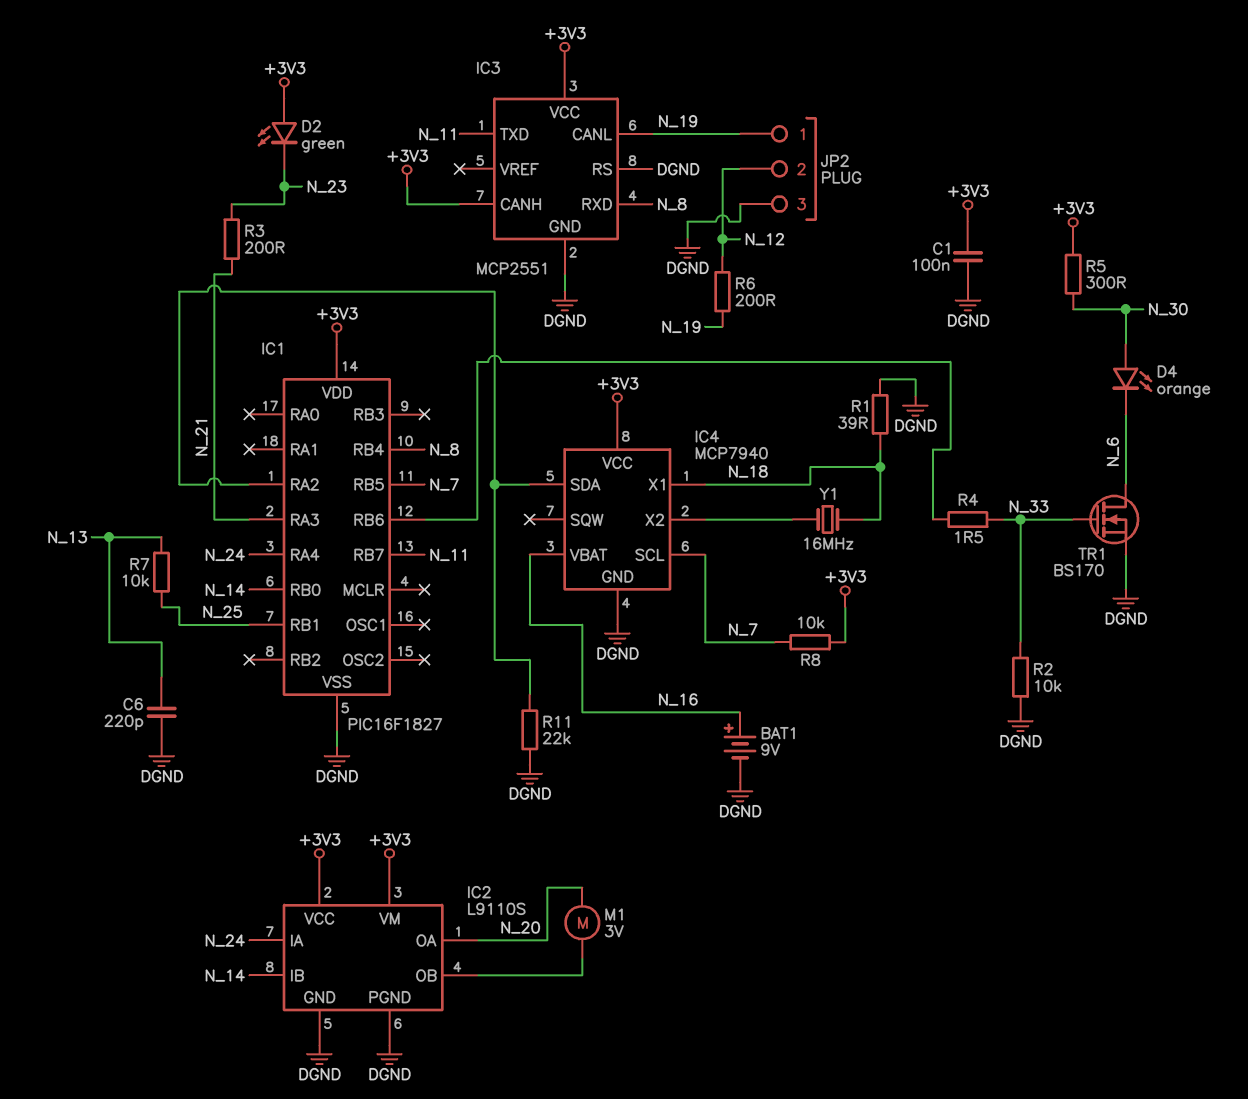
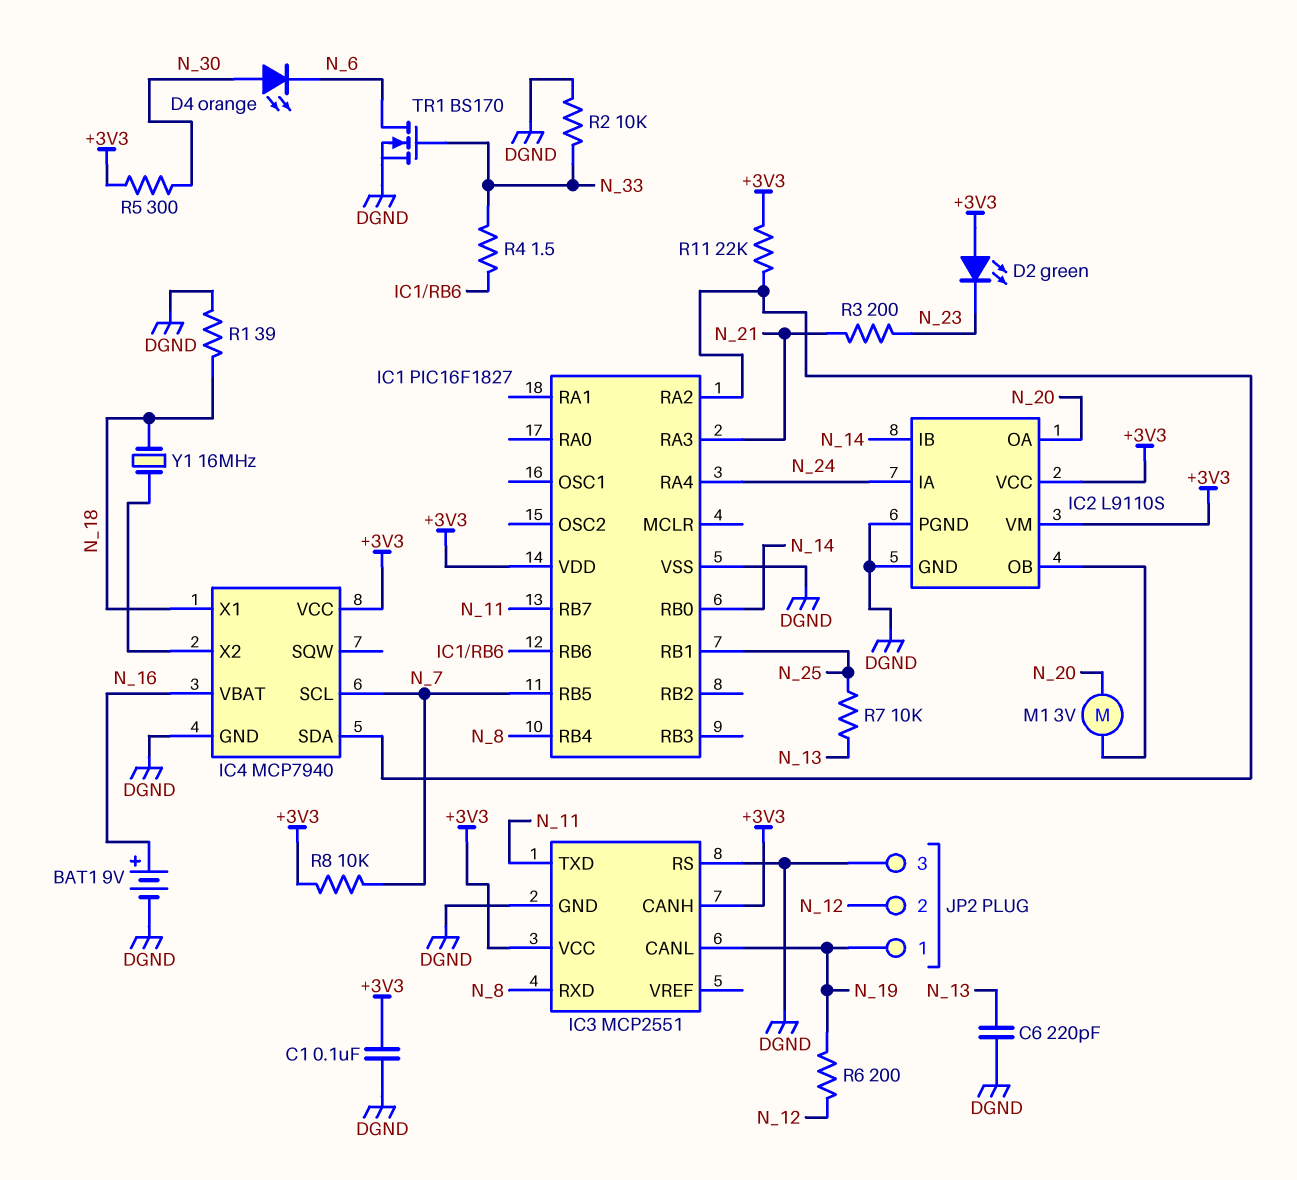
R11: 22k (DGND, IC1/RA2) -> 22k (+3V3, IC1/RA2)

